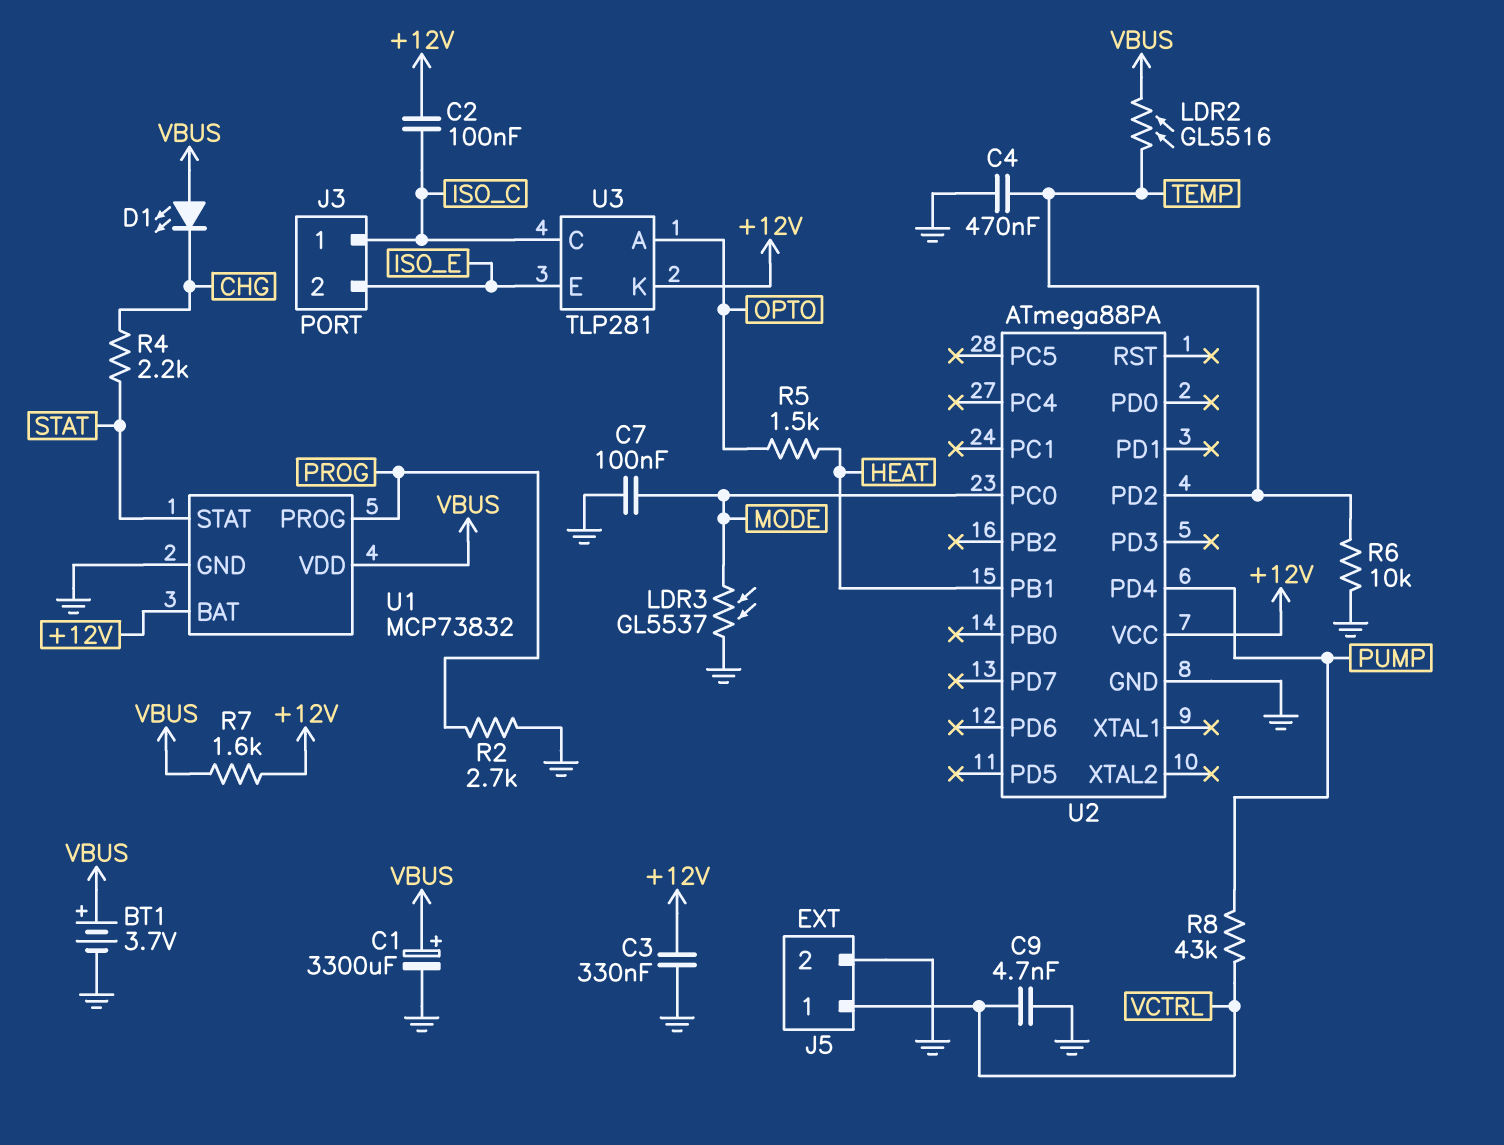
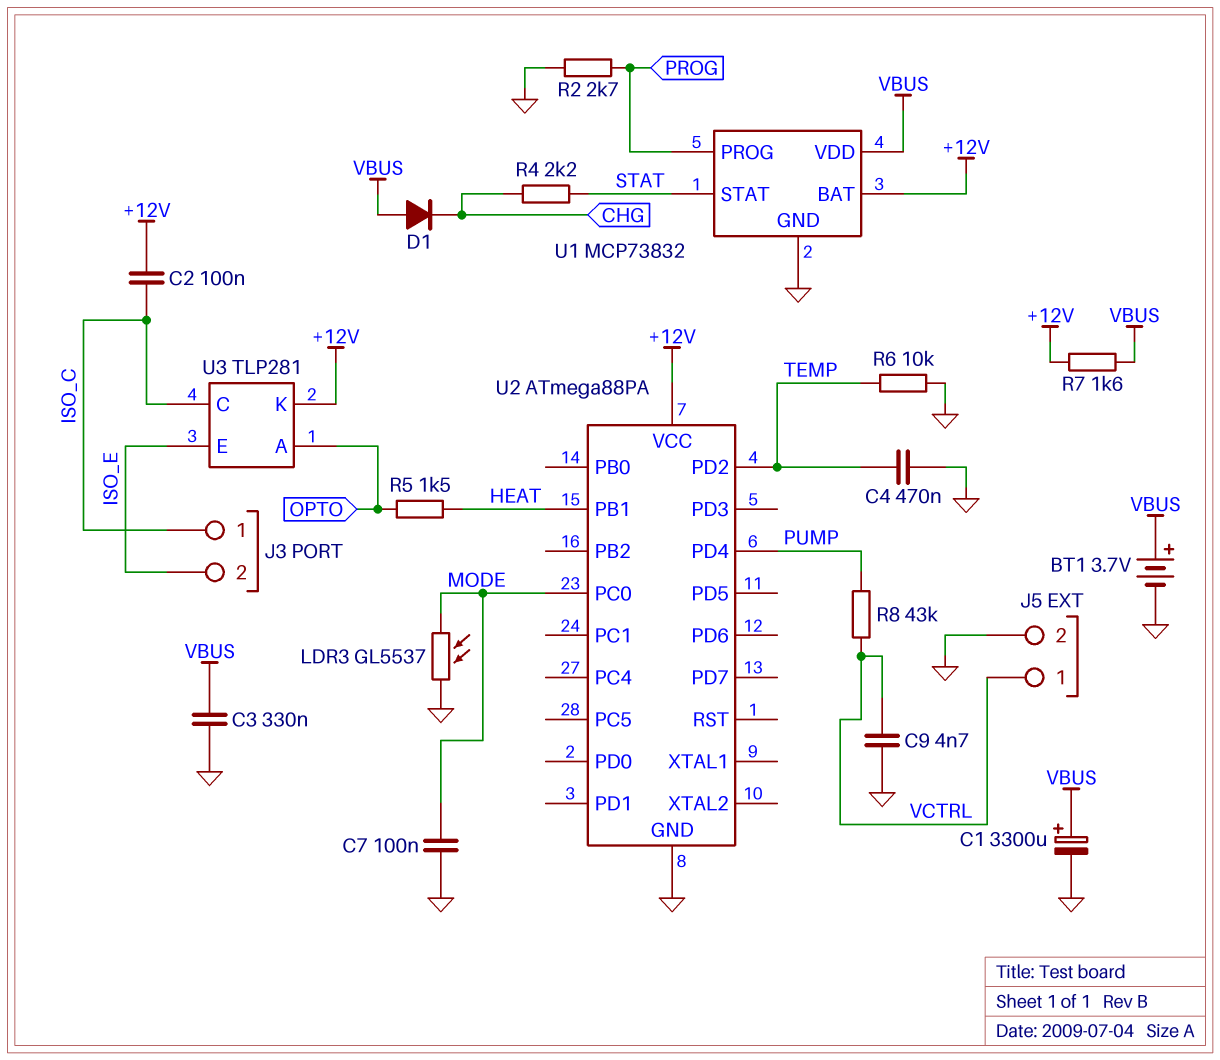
C3: 330nF (+12V, GND) -> 330nF (GND, VBUS)
D1: LED (A VBUS, K CHG) -> diode (A VBUS, K CHG)
LDR2: GL5516 (TEMP, VBUS) -> none

